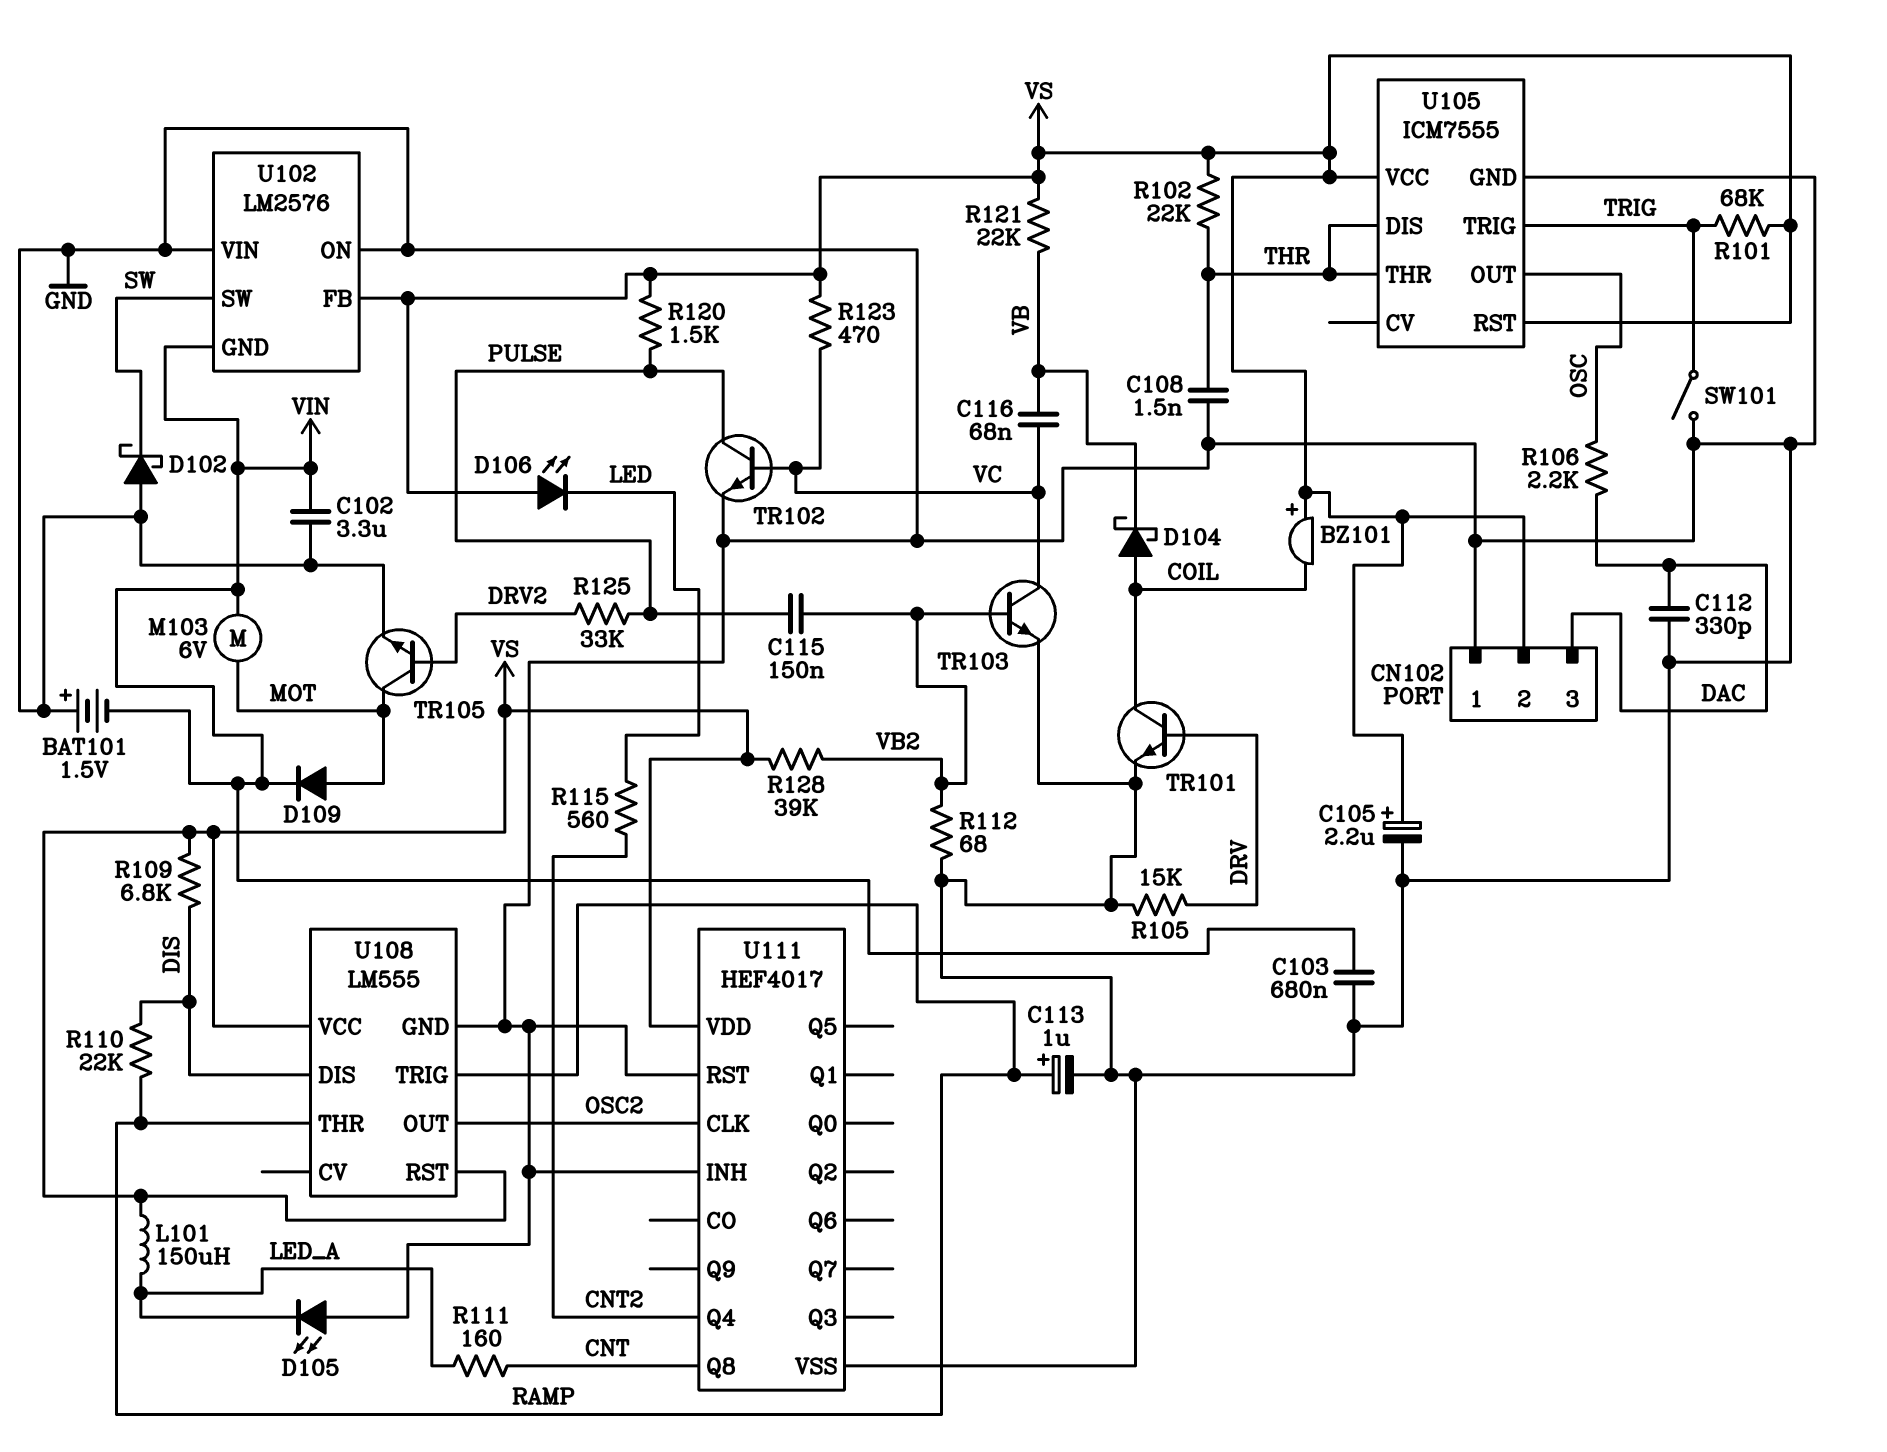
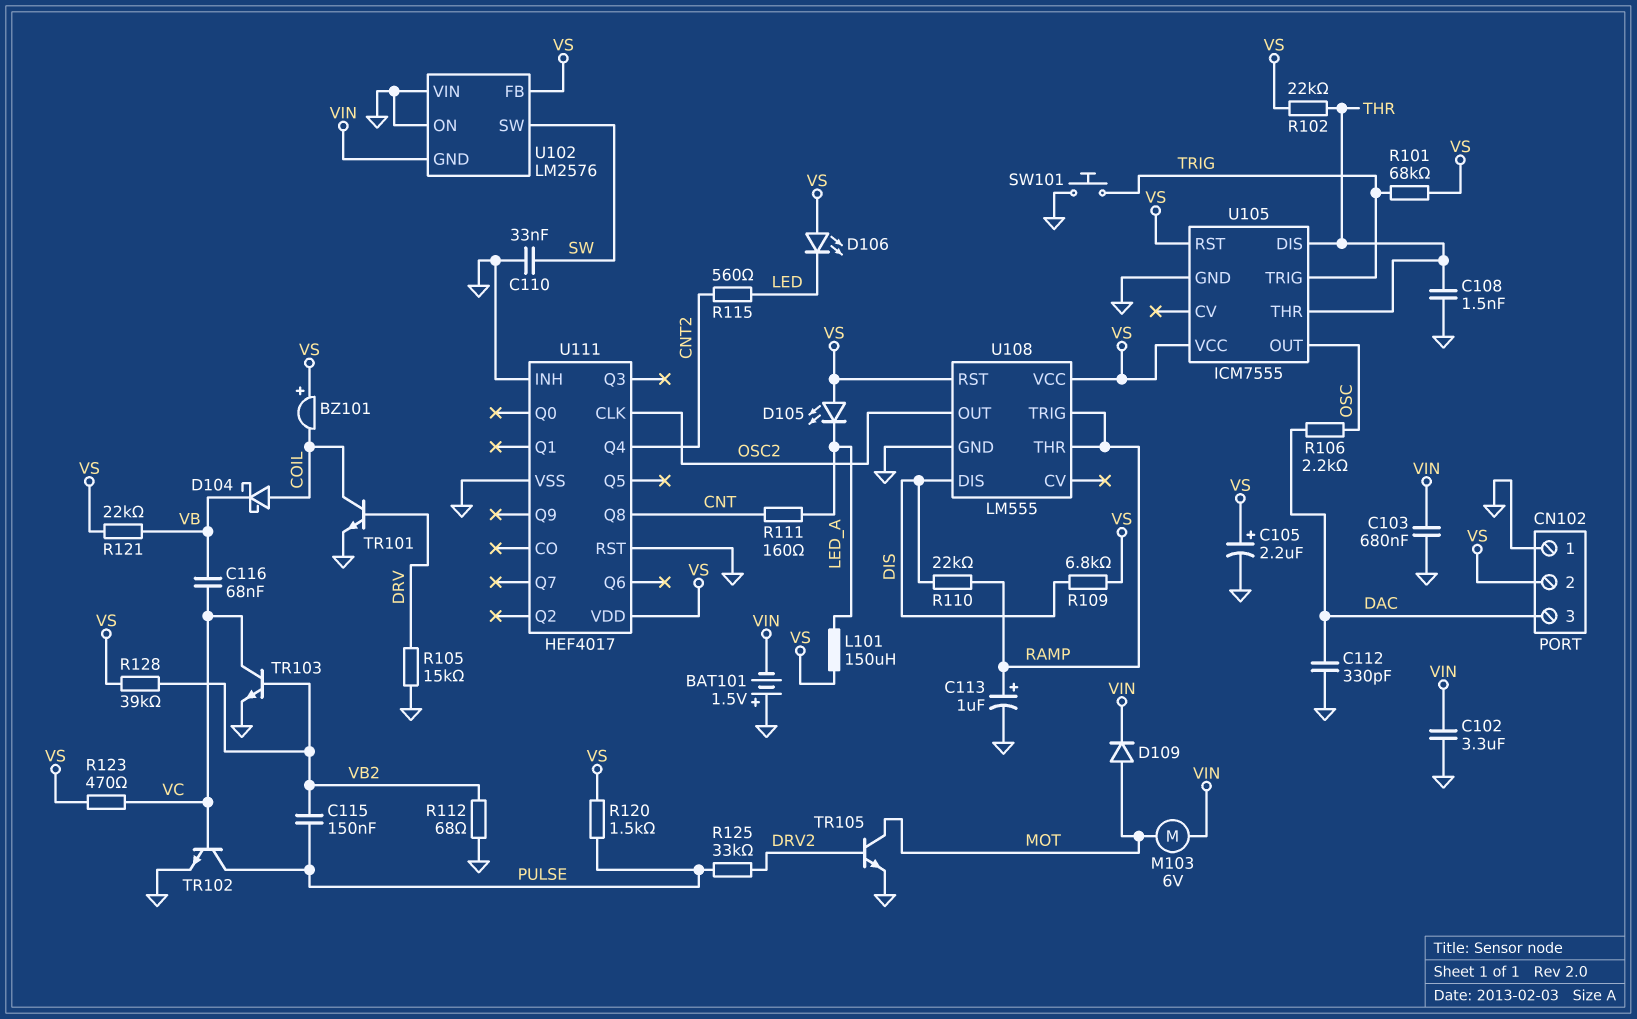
C110: none -> 33nF (GND, SW)
D102: schottky (A GND, K SW) -> none
D105: LED (A GND, K LED_A) -> LED (A VS, K LED_A)
SW101: switch (GND, TRIG) -> button (GND, TRIG)

